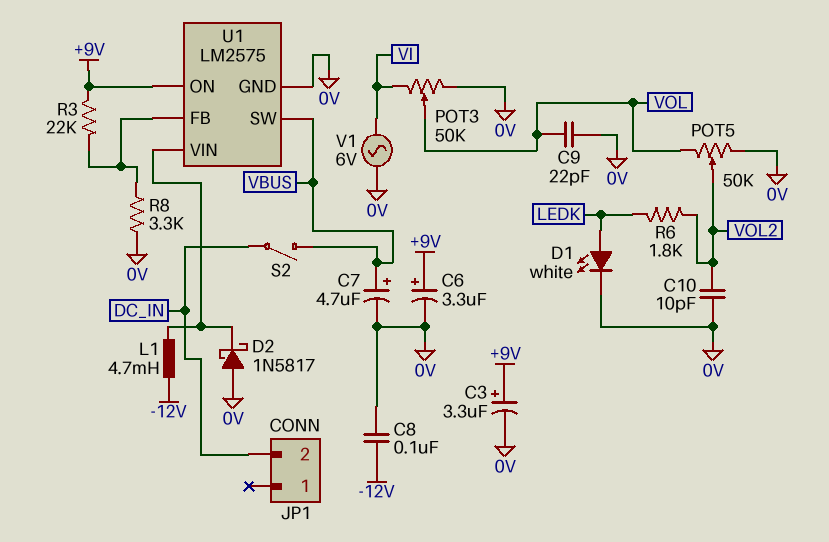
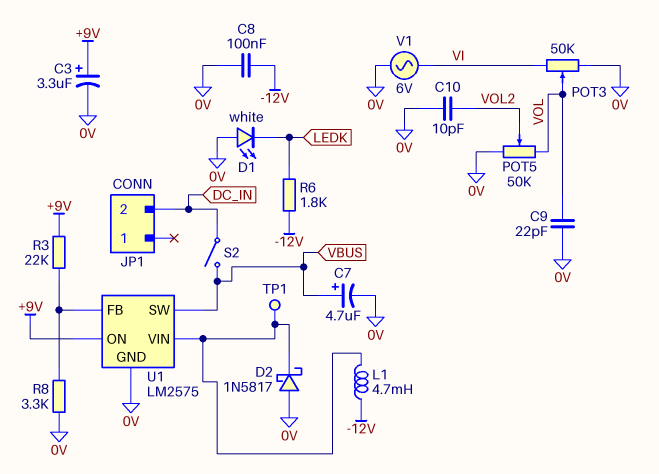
C6: 3.3uF (plus +9V, minus 0V) -> none
D1: LED white (A LEDK, K 0V) -> LED white (A 0V, K LEDK)
R6: 1.8k (LEDK, VOL2) -> 1.8k (-12V, LEDK)
TP1: none -> test point (U1/VIN)

